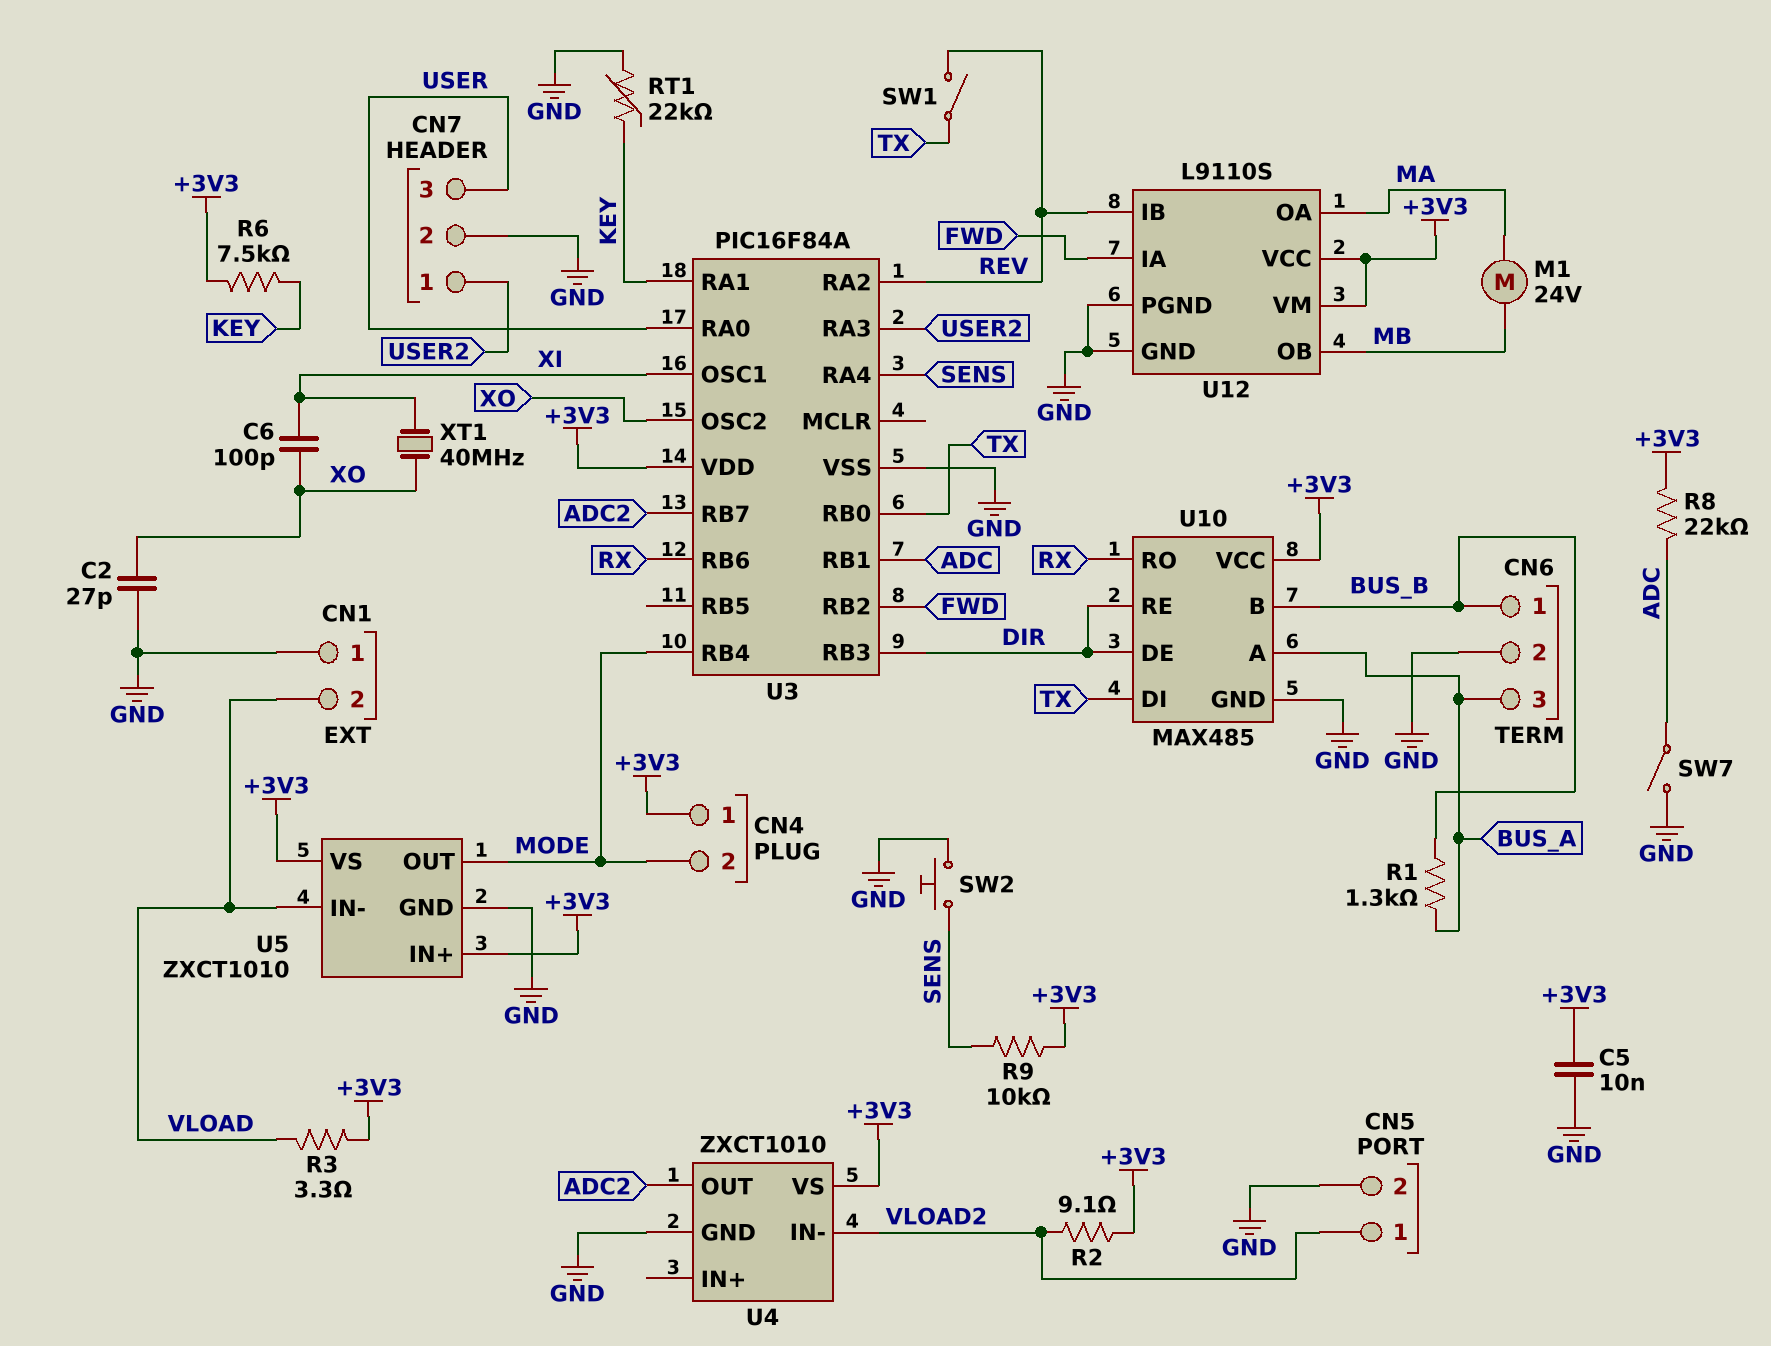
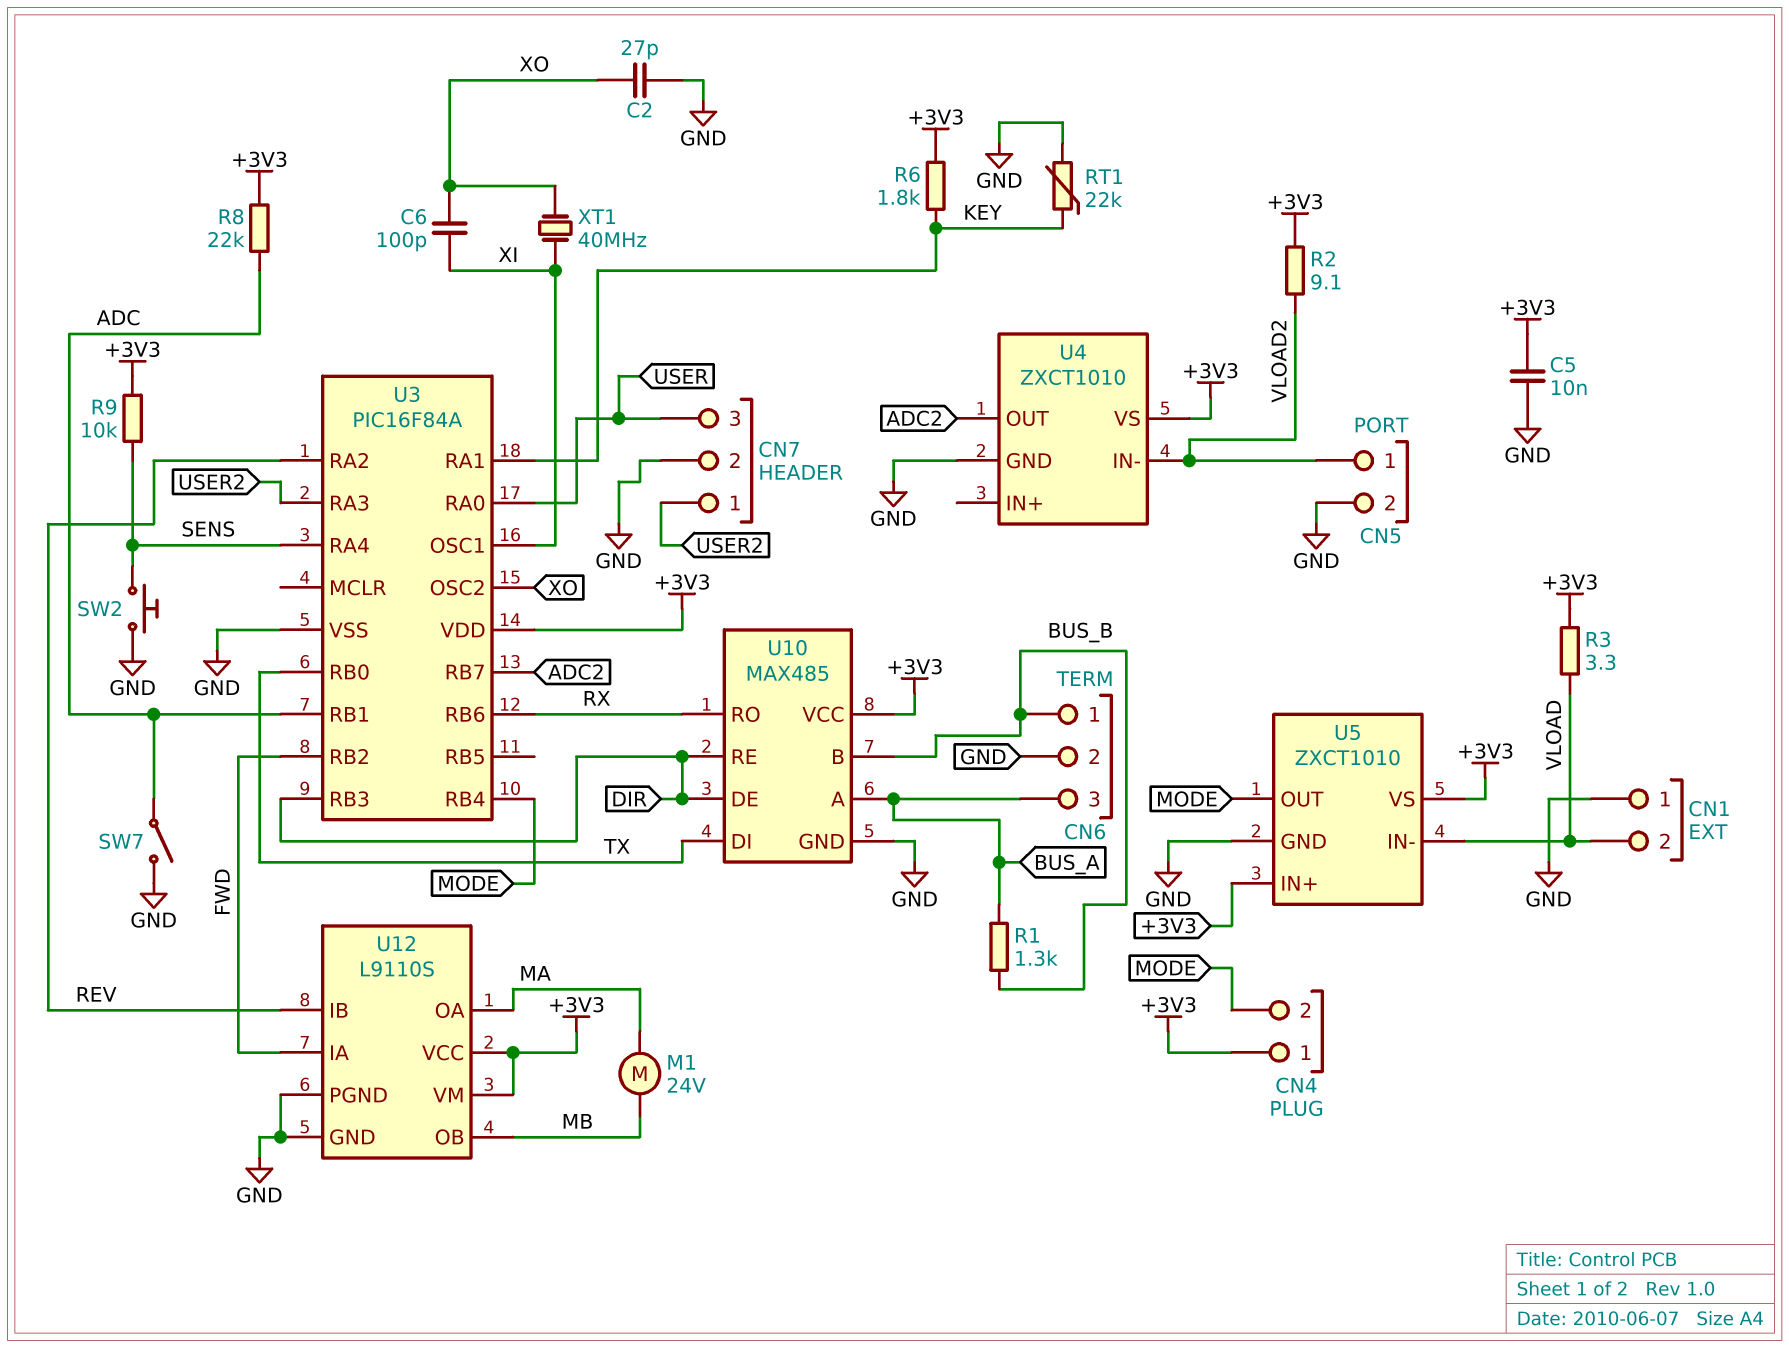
R6: 7.5k (+3V3, KEY) -> 1.8k (+3V3, KEY)
SW1: switch (REV, TX) -> none

